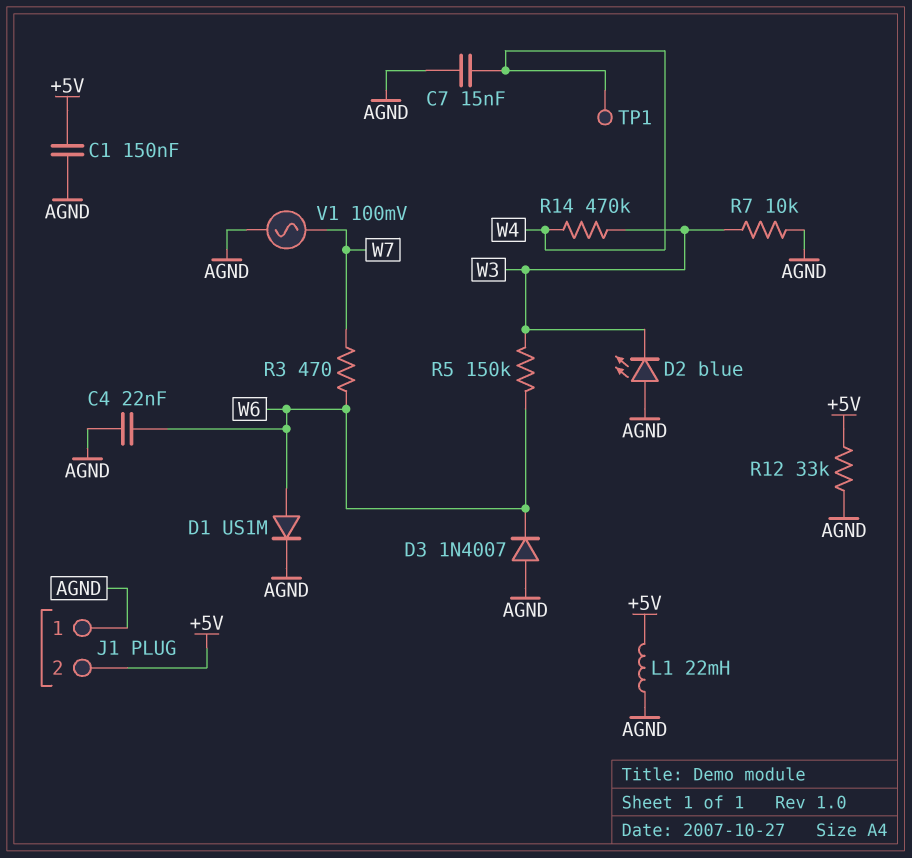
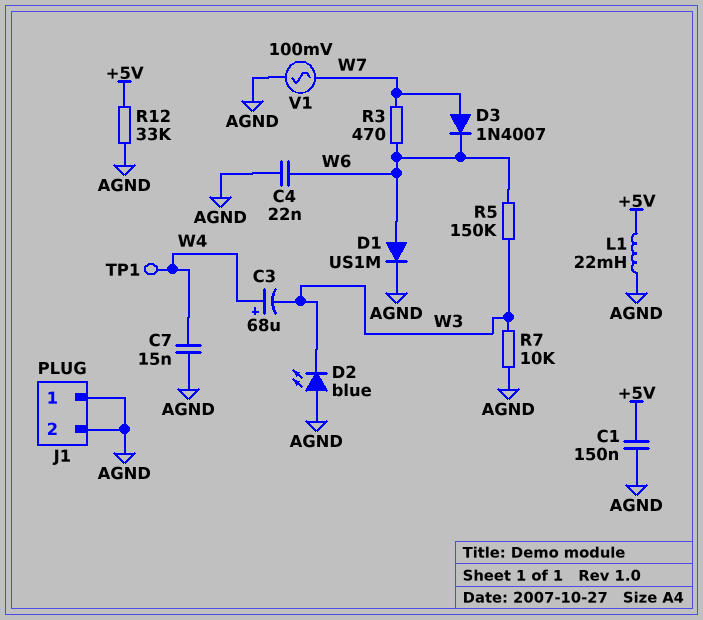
C3: none -> 68uF (plus W4, minus W3)
D3: diode 1N4007 (A AGND, K W6) -> diode 1N4007 (A W7, K W6)
J1 pin 2: +5V -> AGND
R14: 470k (W3, W4) -> none

